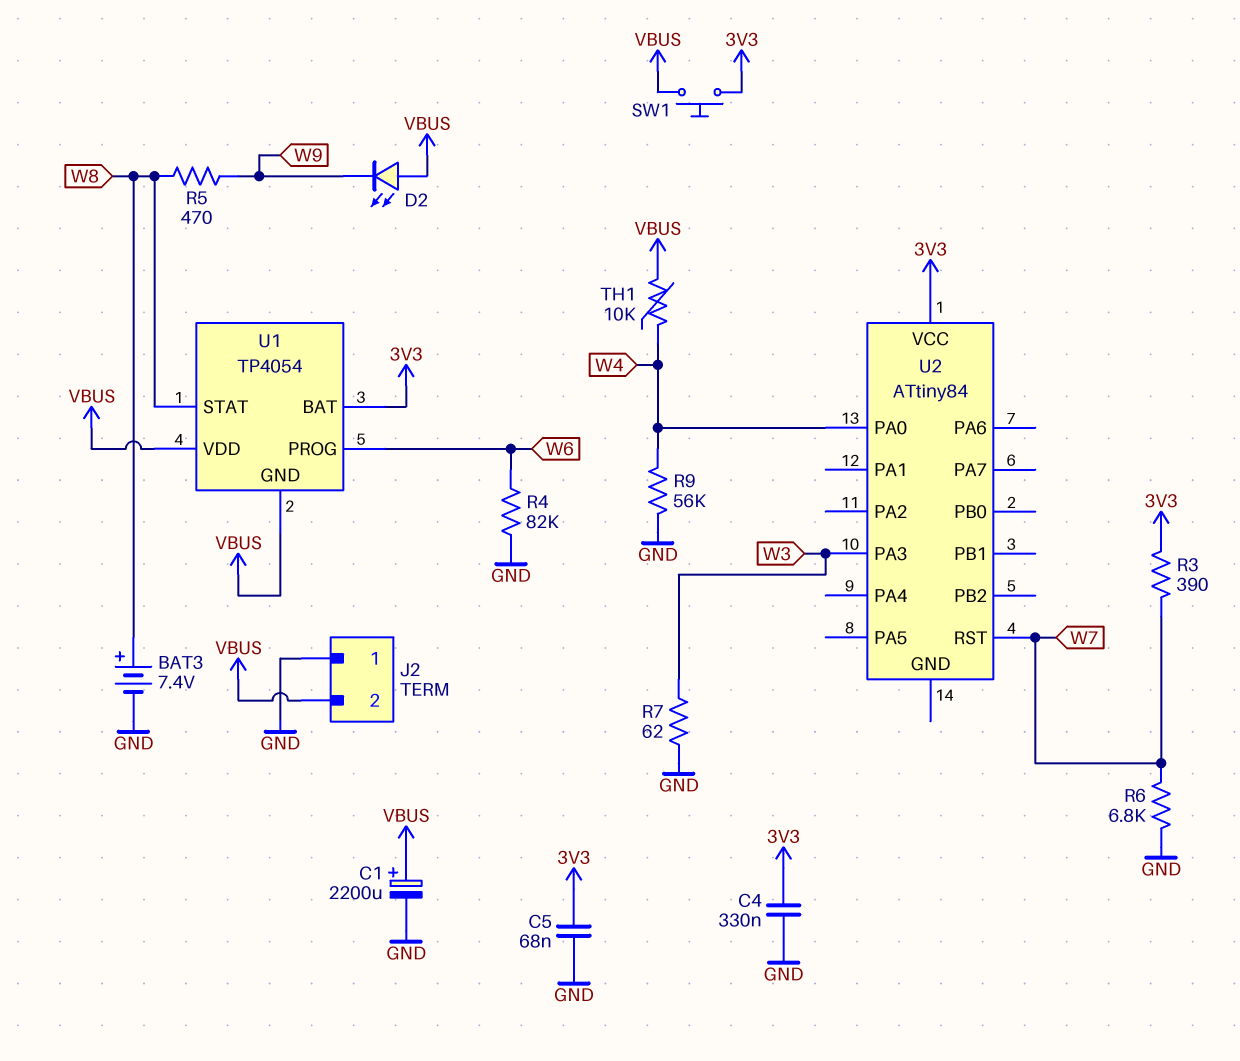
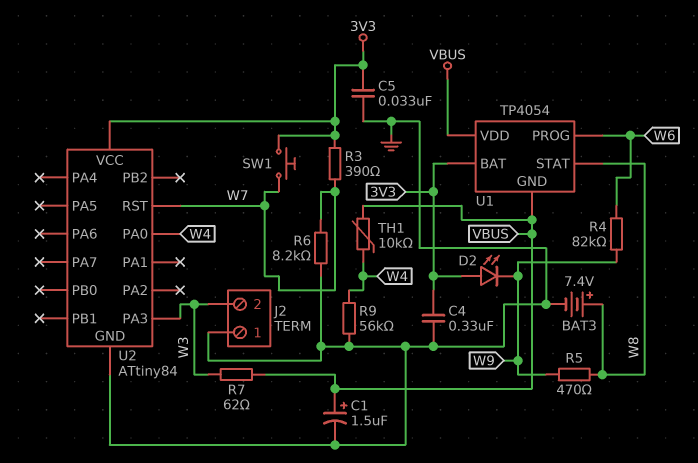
C1: 2200uF (plus VBUS, minus GND) -> 1.5uF (plus VBUS, minus GND)
C5: 68nF (3V3, GND) -> 33nF (3V3, GND)
D2: LED (A VBUS, K W9) -> LED (A 3V3, K W9)
J2 pin 2: VBUS -> W3
R4: 82k (GND, W6) -> 82k (W6, W9)
R6: 6.8k (GND, W7) -> 8.2k (GND, W7)
R7: 62 (GND, W3) -> 62 (VBUS, W3)
SW1: button (3V3, VBUS) -> button (3V3, W7)
U2 pin GND: none -> GND

